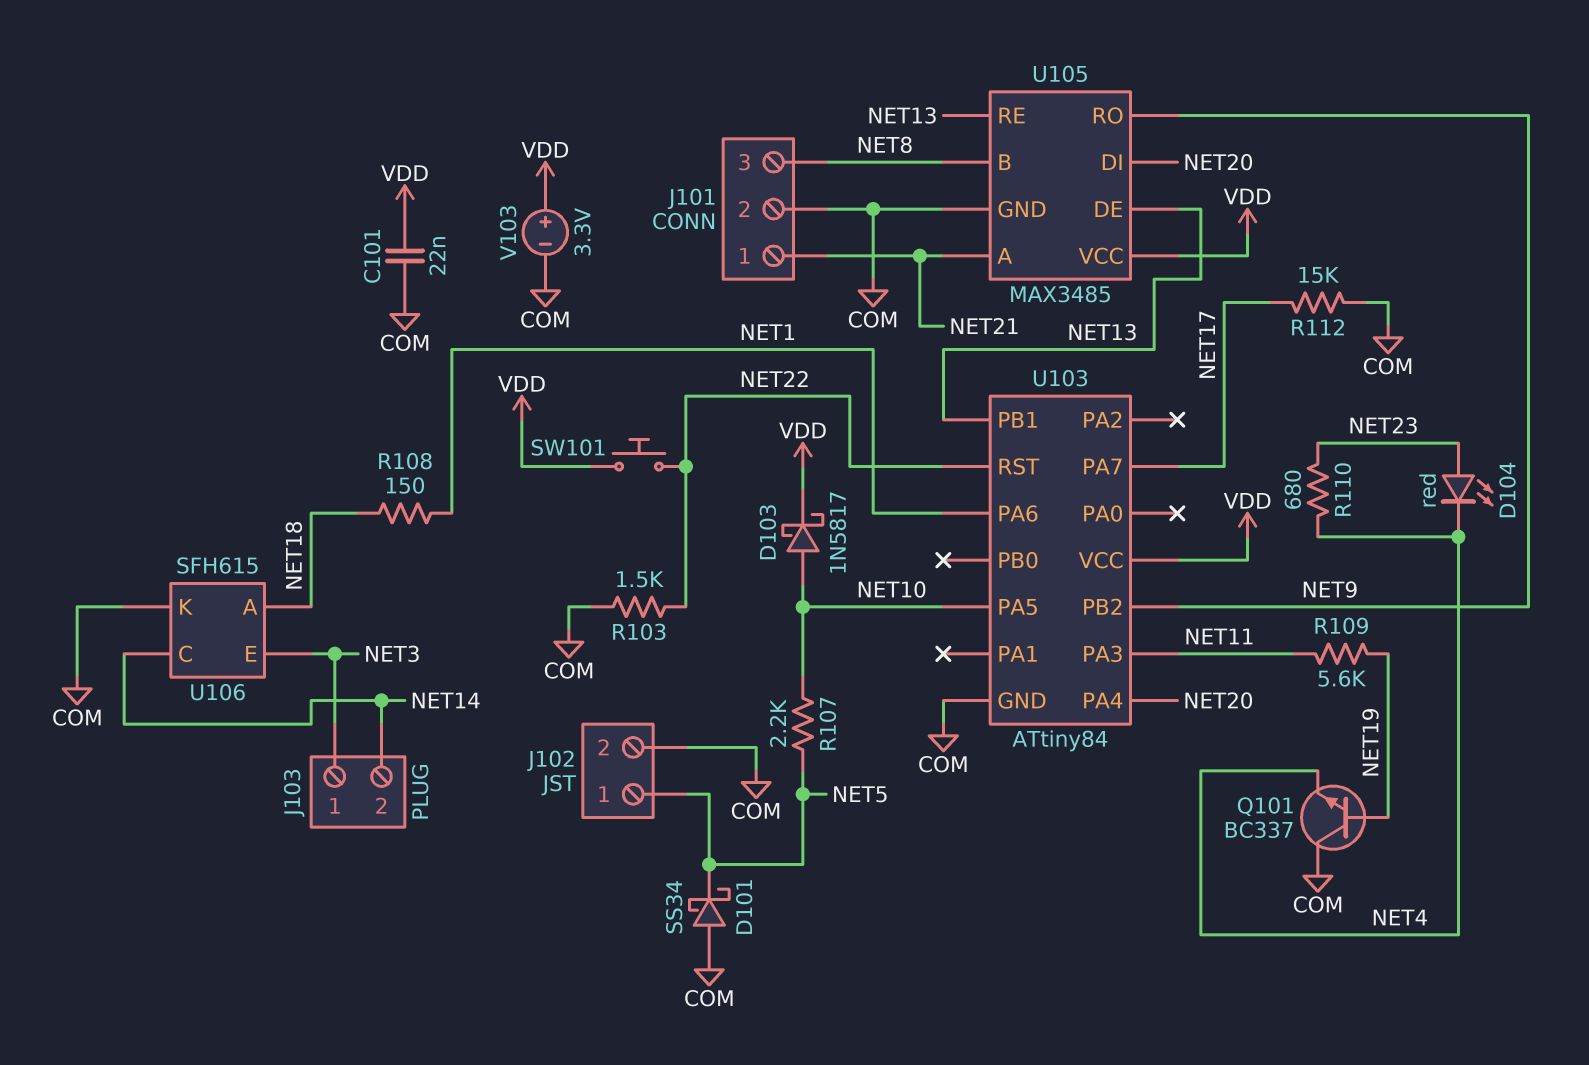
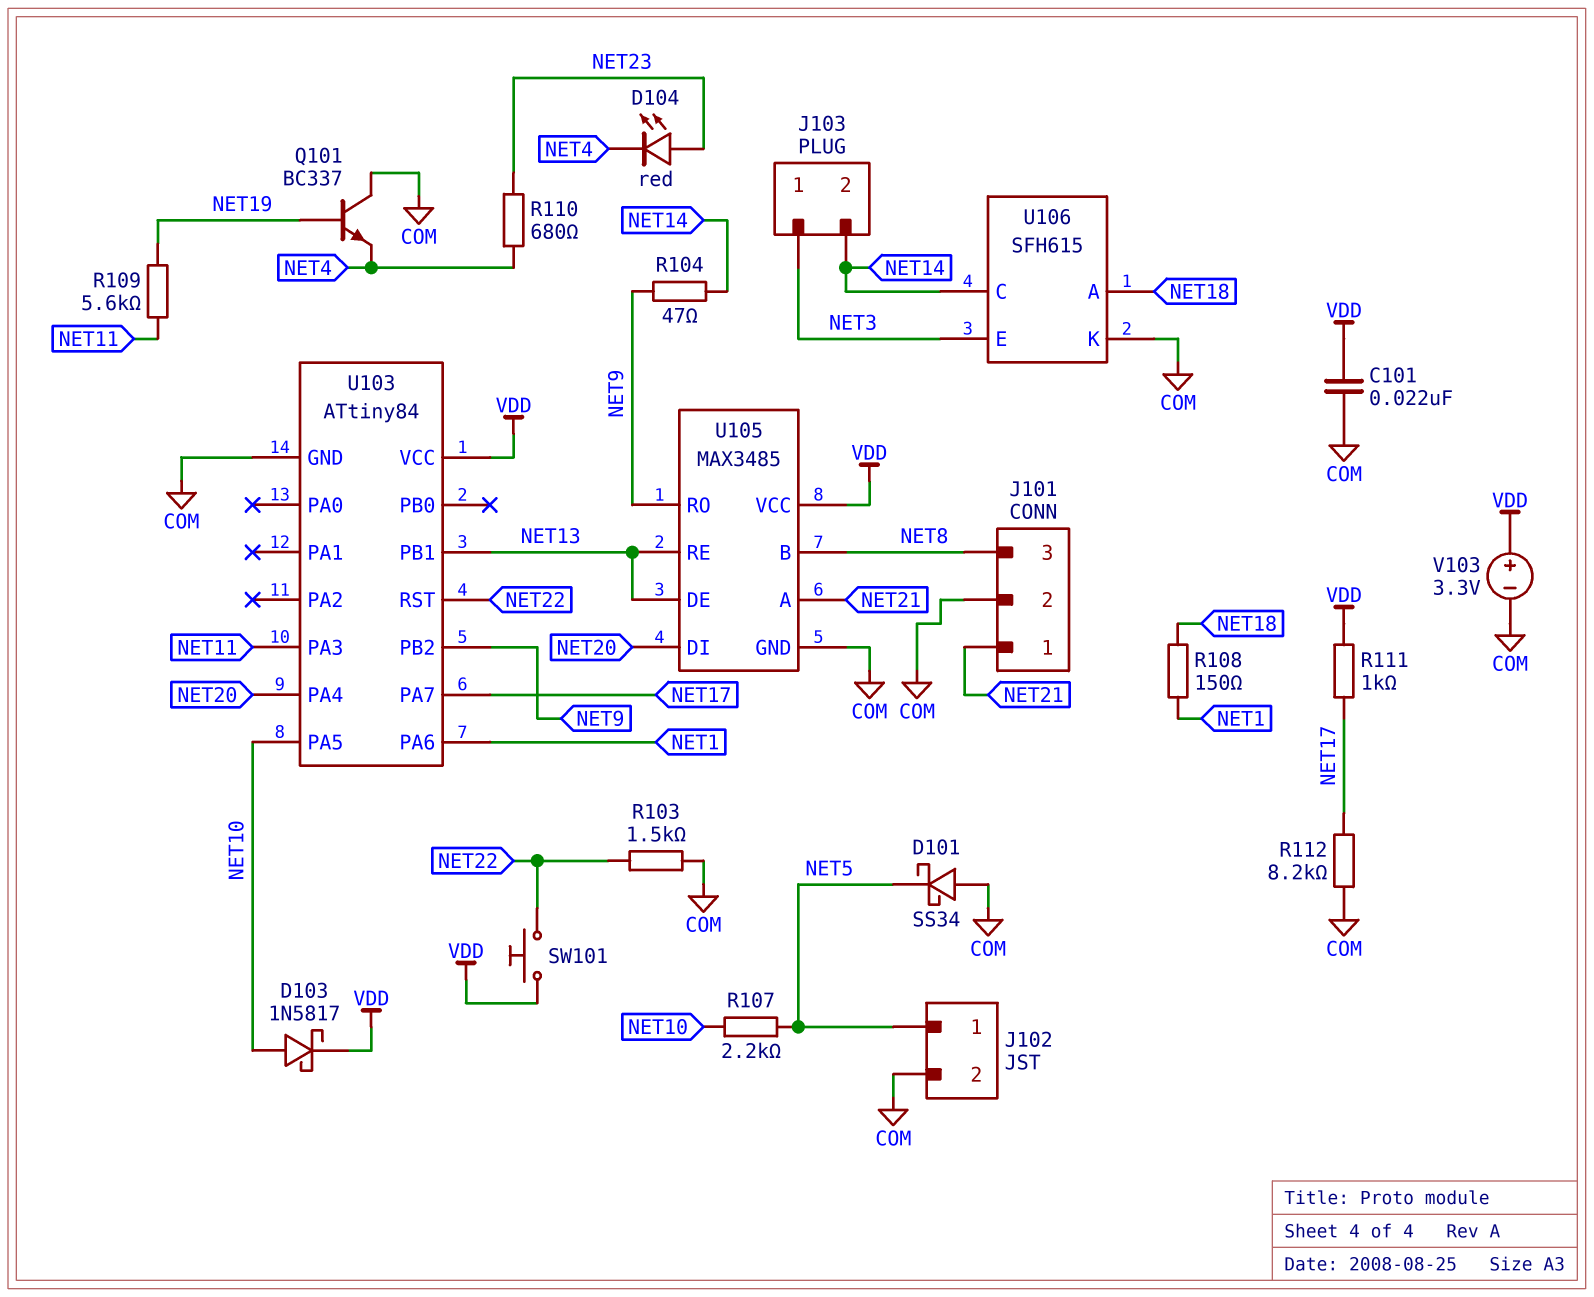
R104: none -> 47 (NET9, NET14)
R111: none -> 1k (NET17, VDD)
R112: 15k (COM, NET17) -> 8.2k (COM, NET17)

